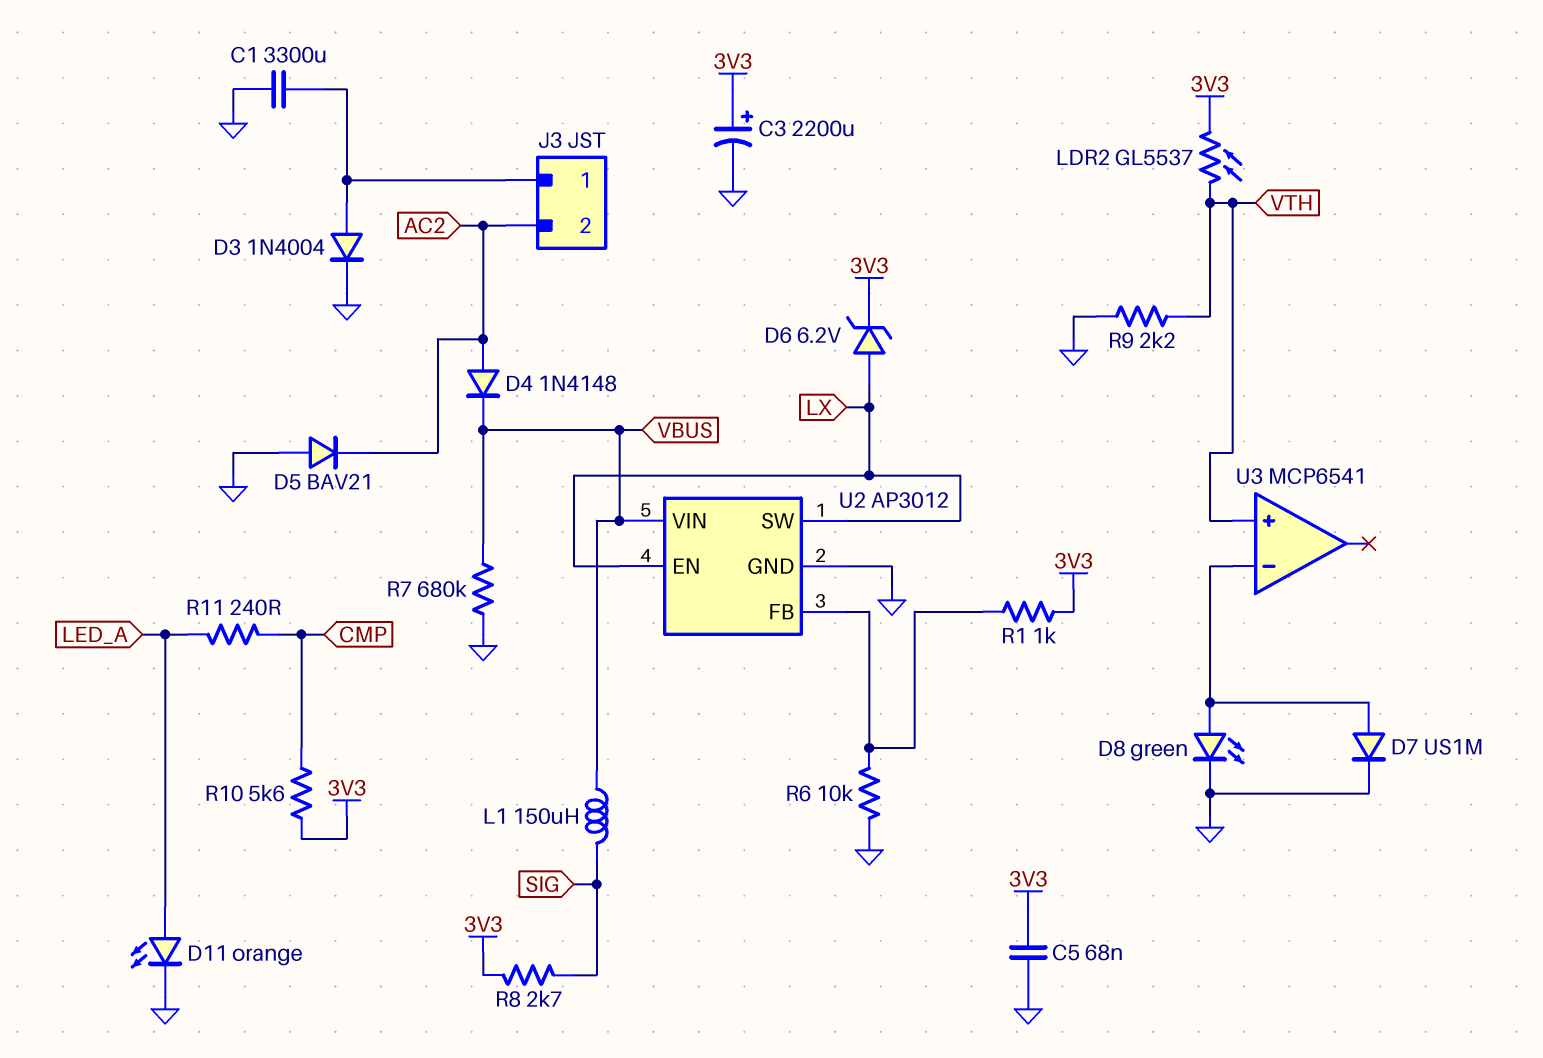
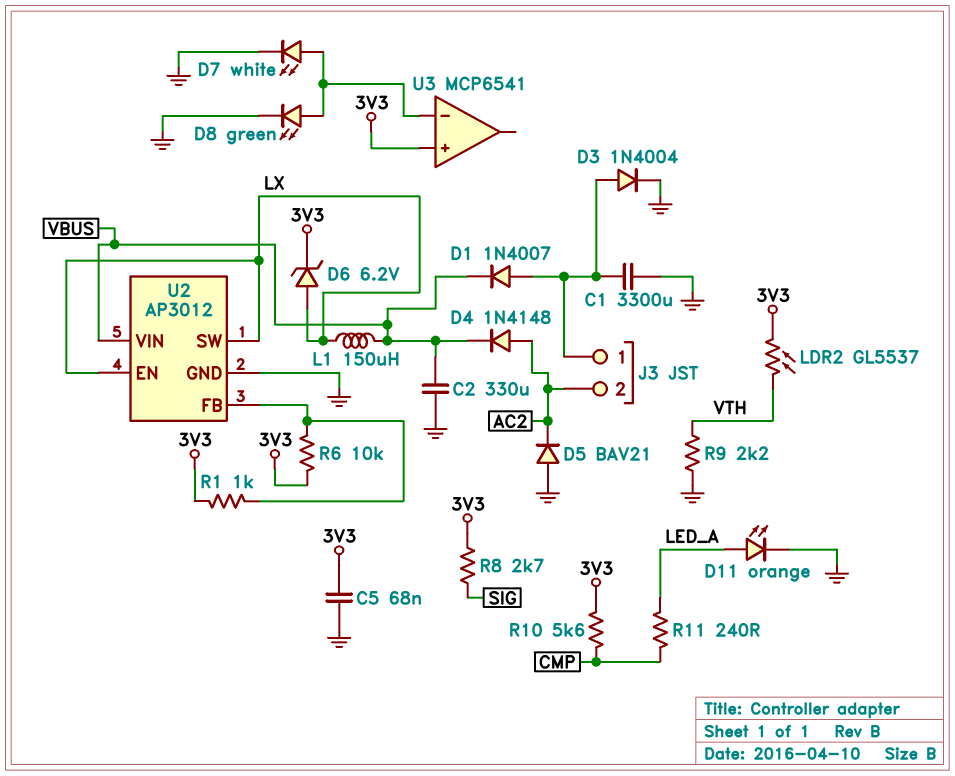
C2: none -> 330uF (GND, VBUS)
C3: 2200uF (plus 3V3, minus GND) -> none
D1: none -> diode 1N4007 (A J3/1, K VBUS)
D7: diode US1M (A U3/in-, K GND) -> LED white (A U3/in-, K GND)
L1: 150uH (SIG, VBUS) -> 150uH (LX, VBUS)
R6: 10k (GND, U2/FB) -> 10k (3V3, U2/FB)
R7: 680k (GND, VBUS) -> none
U3 pin in+: VTH -> 3V3

